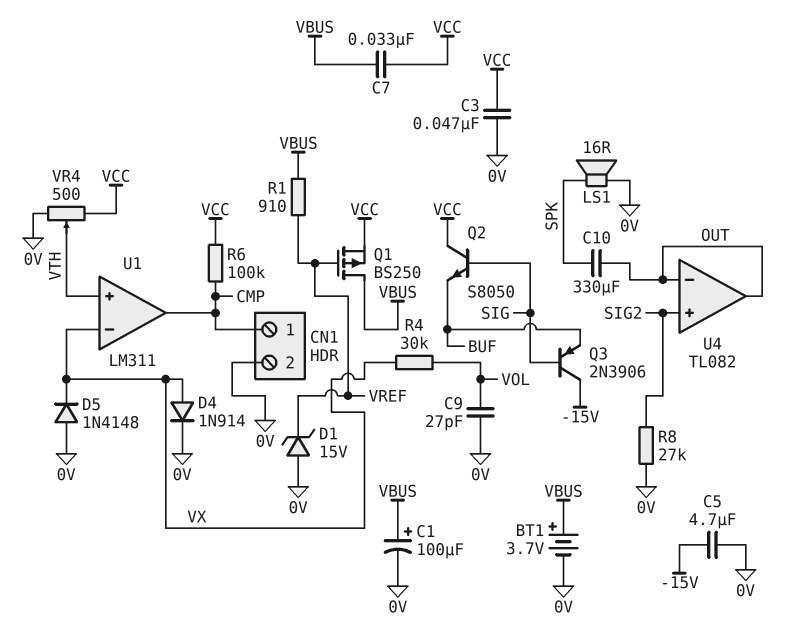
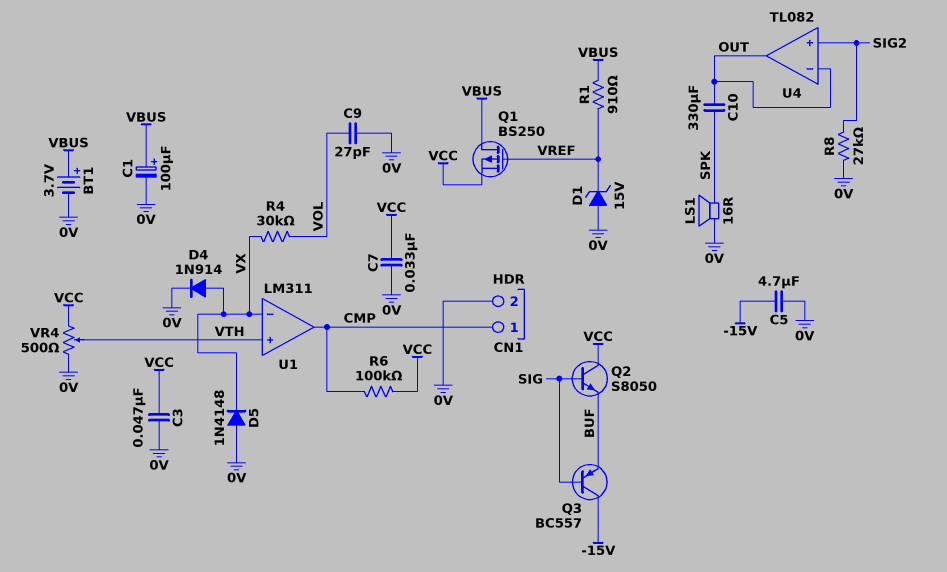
C7: 33nF (VBUS, VCC) -> 33nF (0V, VCC)
Q3: PNP 2N3906 (B SIG, C -15V, E BUF) -> PNP BC557 (B SIG, C -15V, E BUF)

